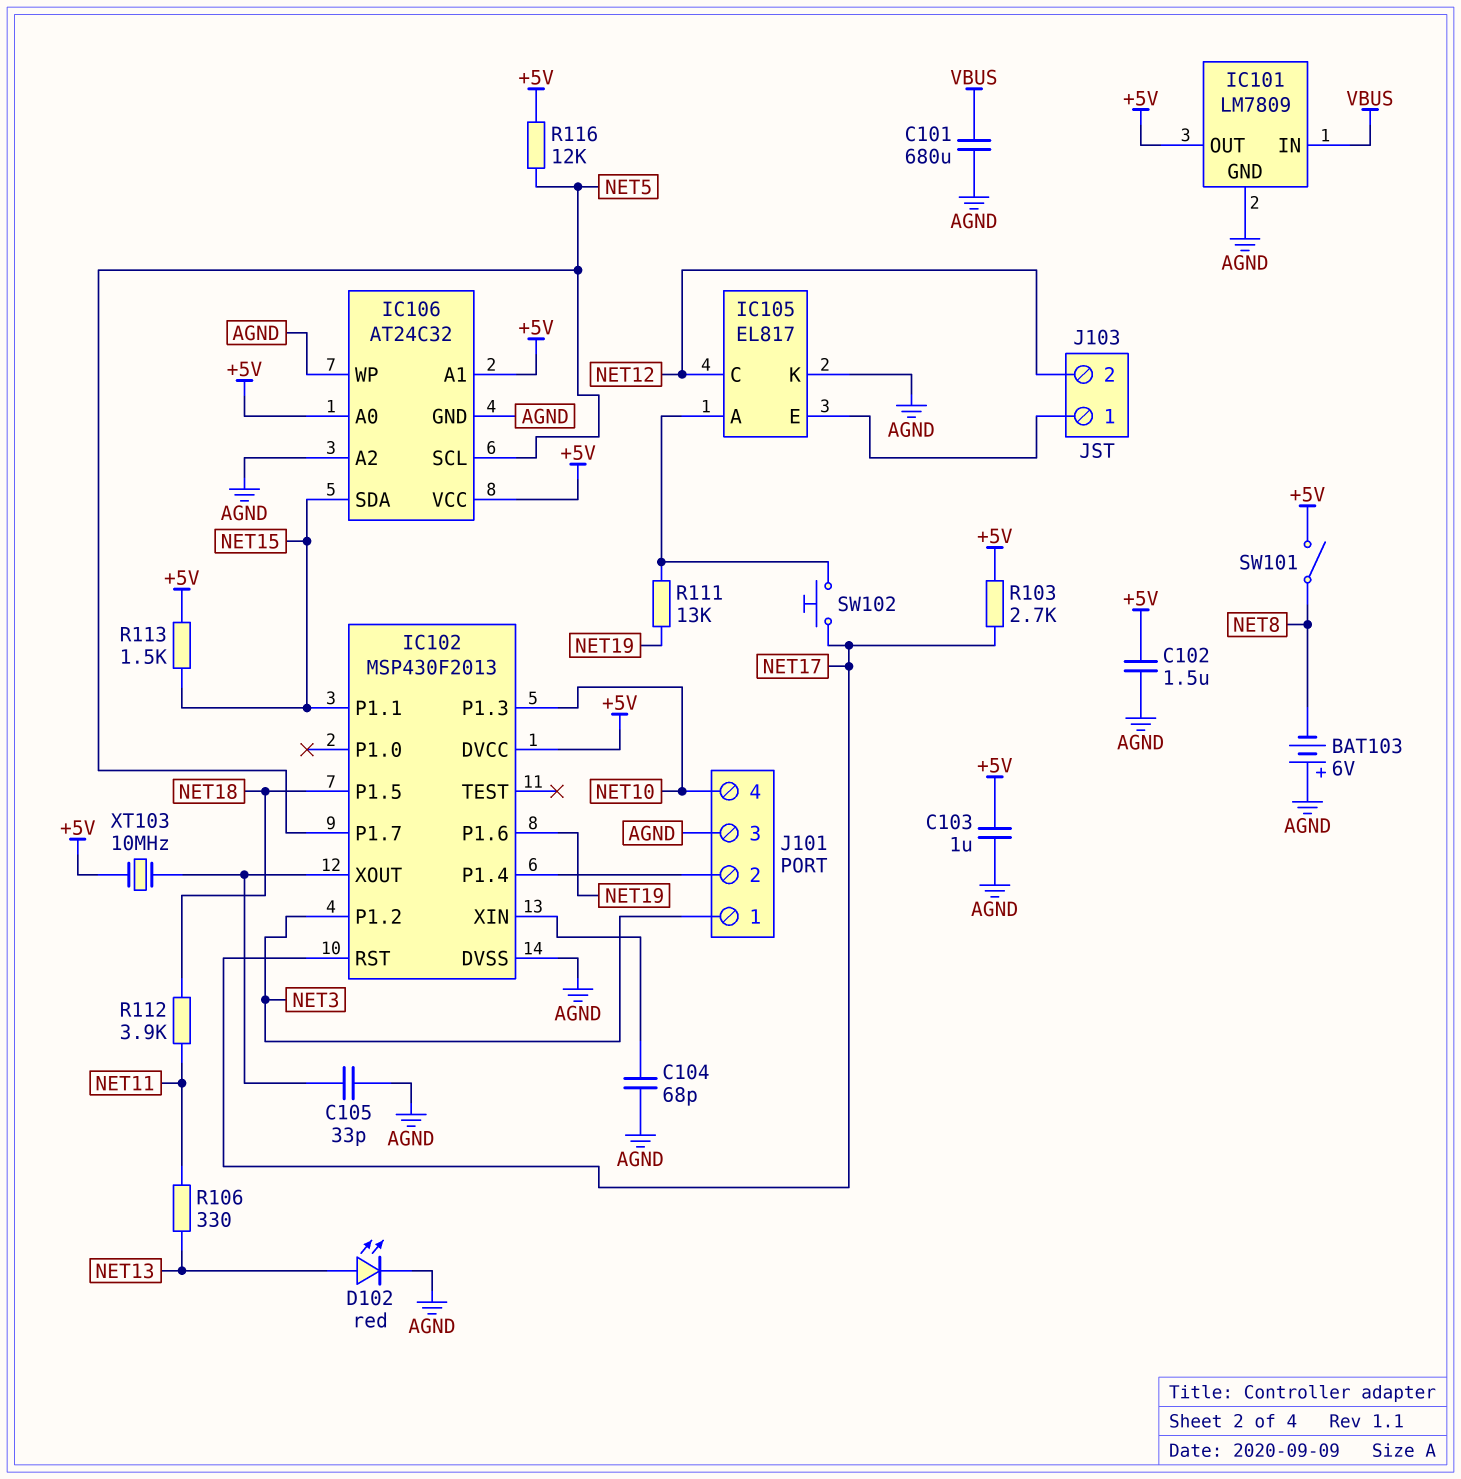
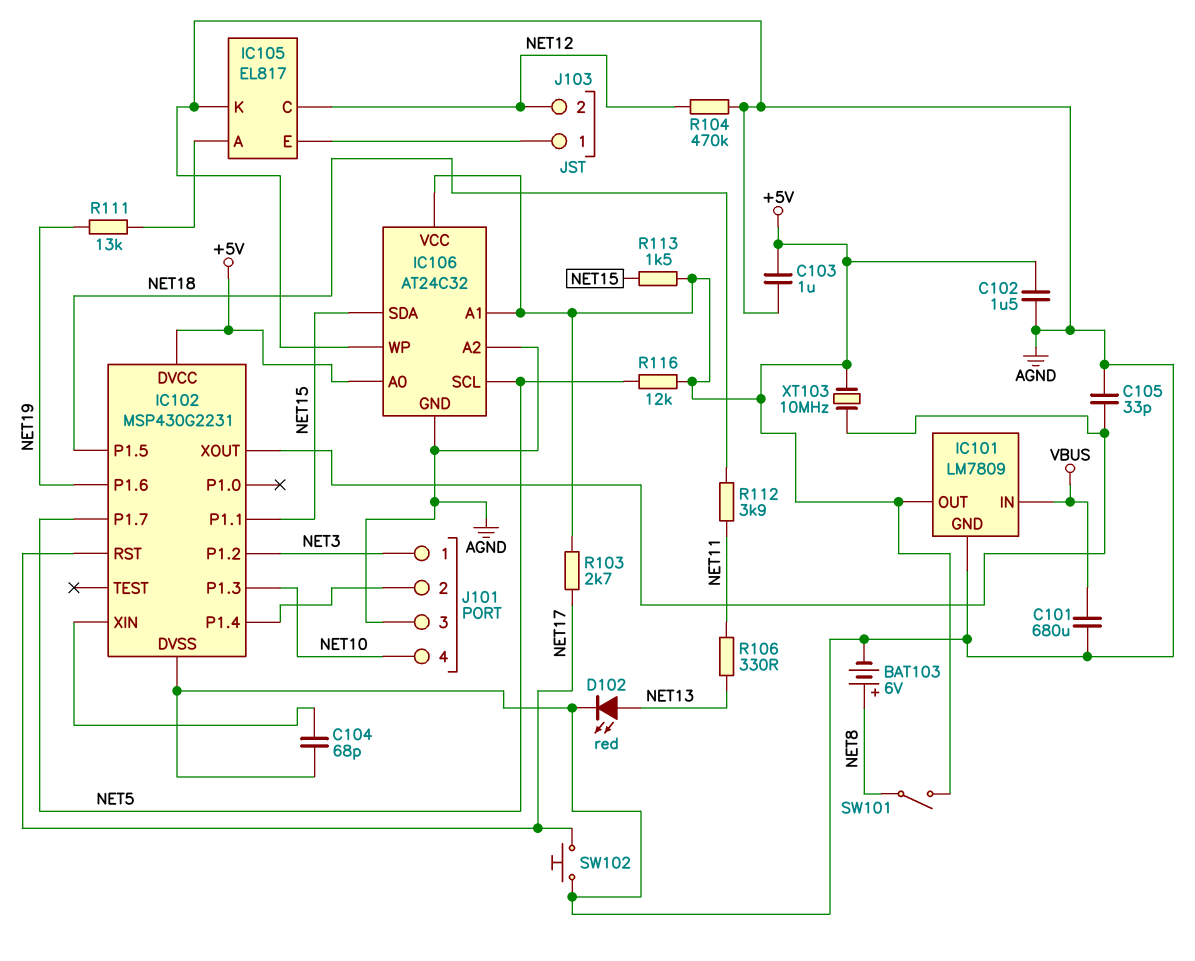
BAT103: 6V (plus AGND, minus NET8) -> 6V (plus NET8, minus AGND)
IC102: MSP430F2013 -> MSP430G2231
R104: none -> 470k (AGND, NET12)
SW102: button (IC105/A, NET17) -> button (AGND, NET17)

